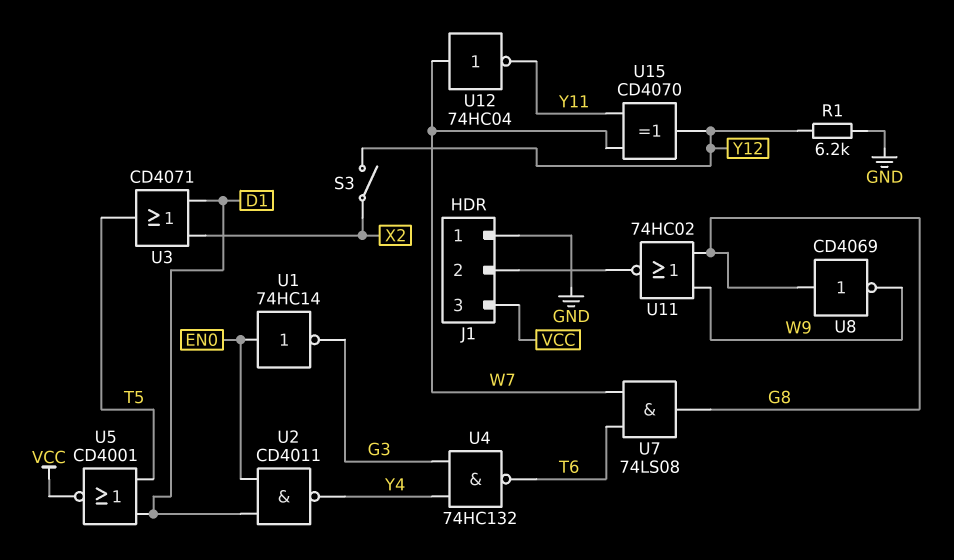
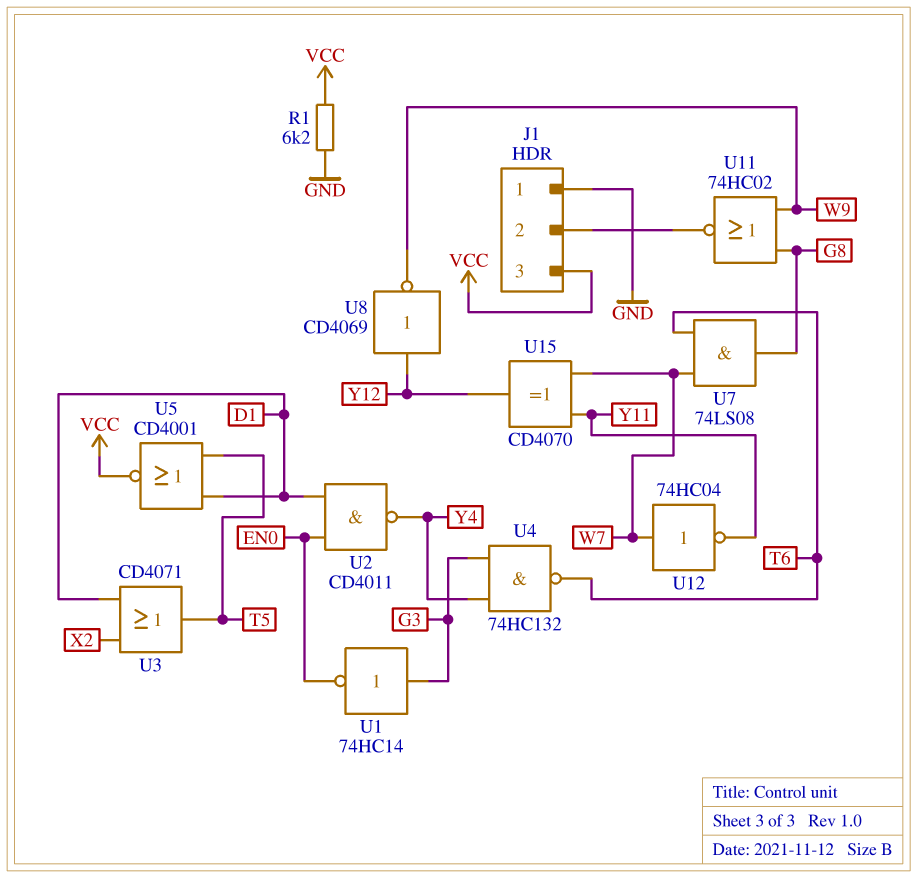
R1: 6.2k (GND, Y12) -> 6.2k (GND, VCC)
S3: switch (X2, Y12) -> none
U1: NOT 74HC14 (in EN0, out G3) -> NOT 74HC14 (in G3, out EN0)
U8: NOT CD4069 (in G8, out W9) -> NOT CD4069 (in Y12, out W9)

